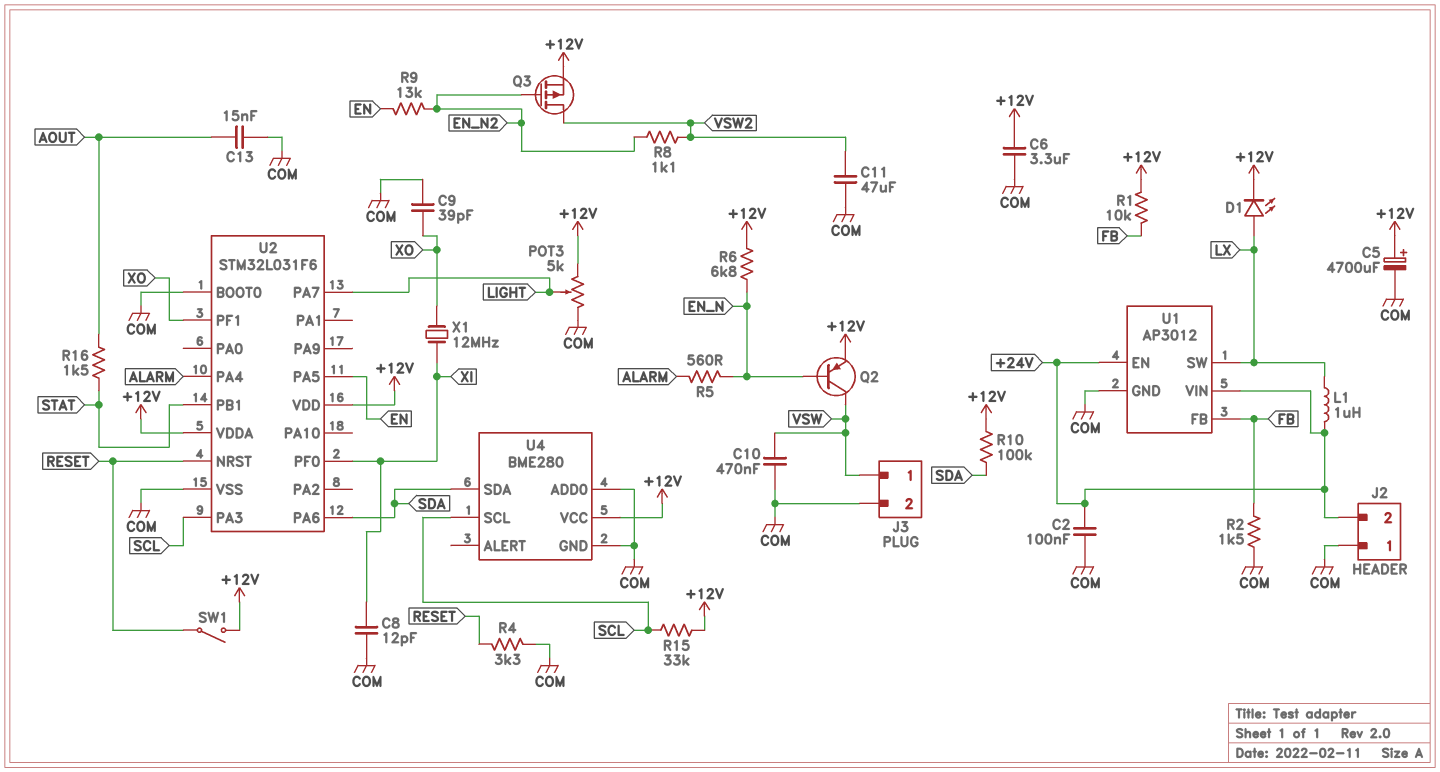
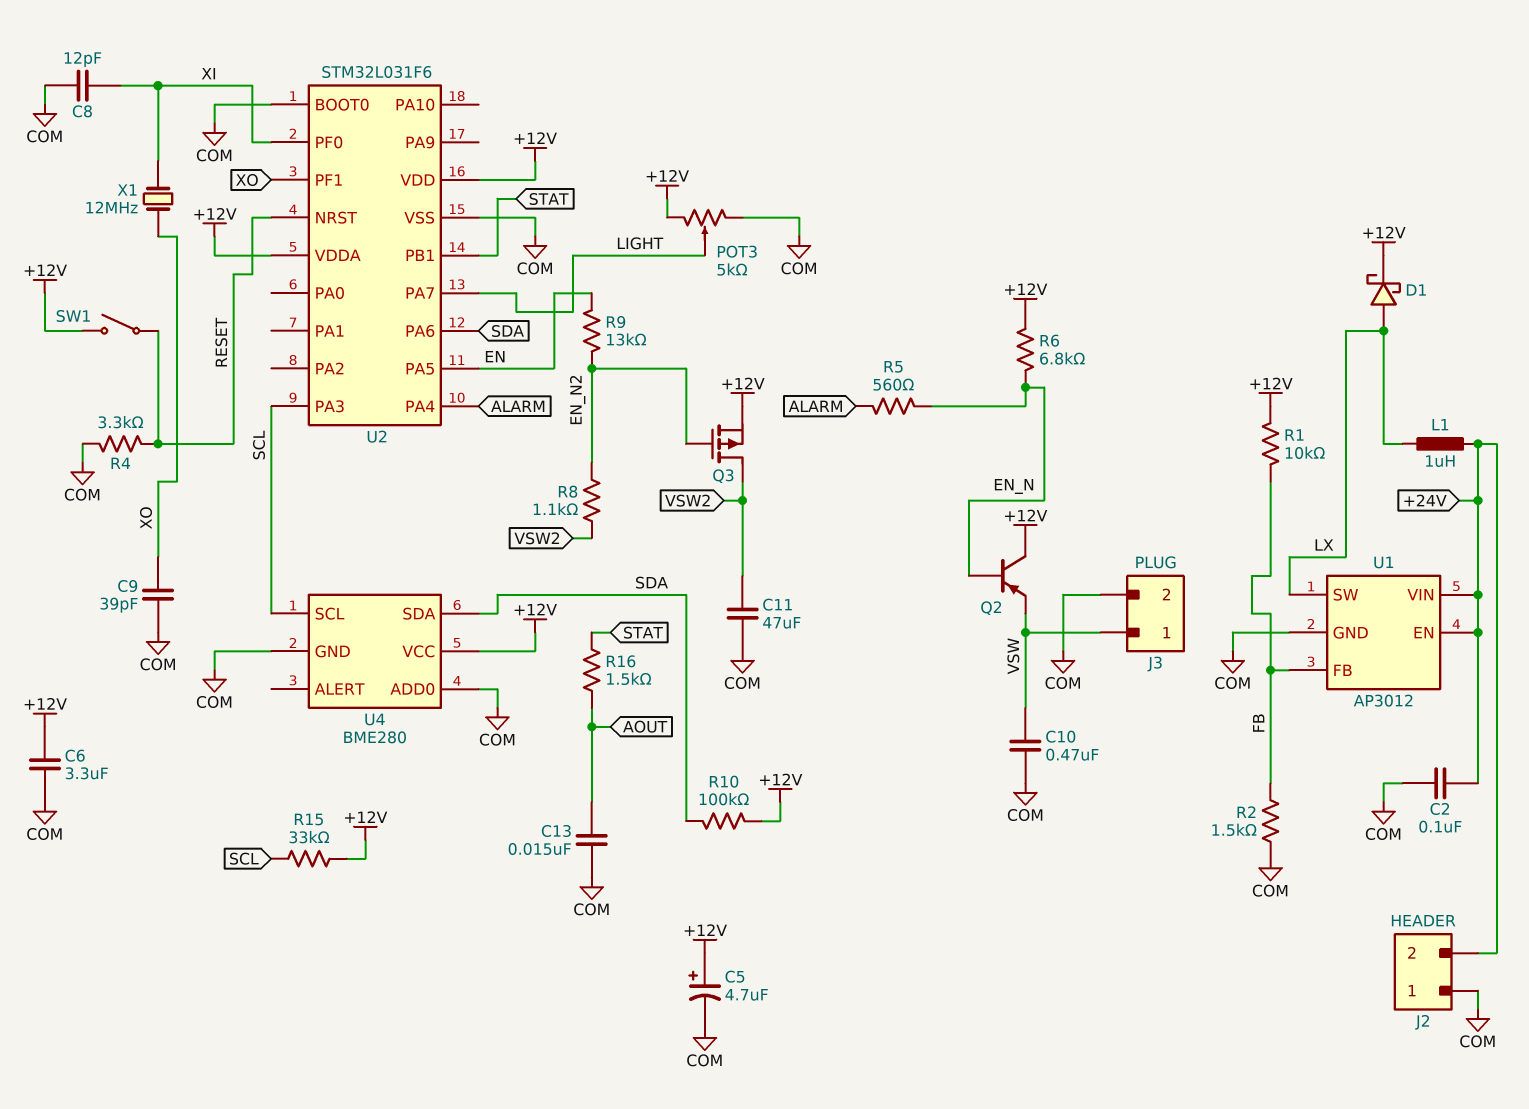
C5: 4700uF (plus +12V, minus COM) -> 4.7uF (plus +12V, minus COM)
D1: LED (A LX, K +12V) -> schottky (A LX, K +12V)
Q2: PNP (B EN_N, C VSW, E +12V) -> PNP (B EN_N, C +12V, E VSW)

